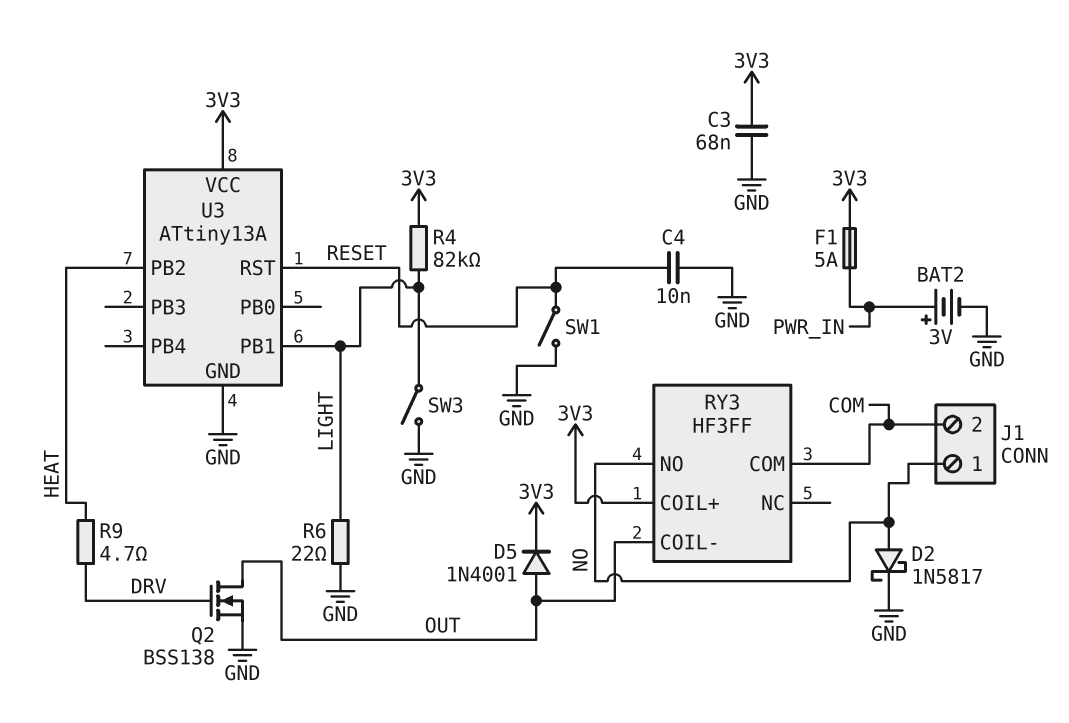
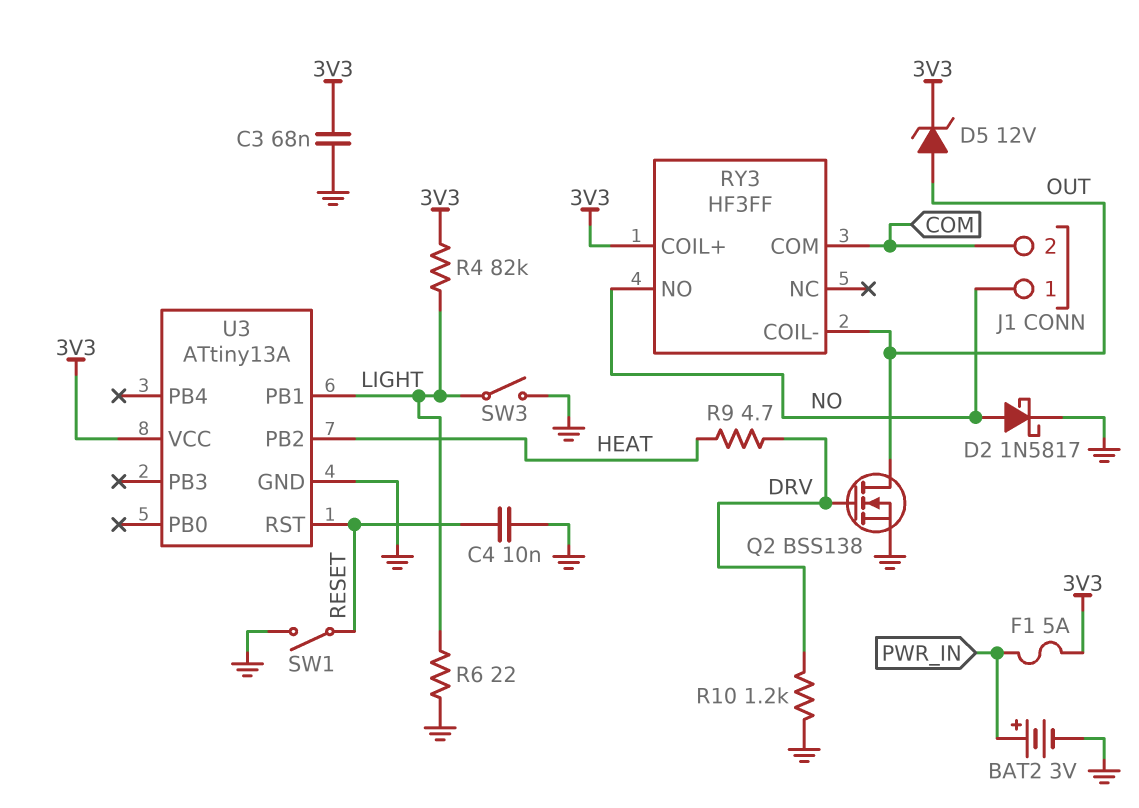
D5: diode 1N4001 (A OUT, K 3V3) -> zener 12V (A OUT, K 3V3)
R10: none -> 1.2k (DRV, GND)

